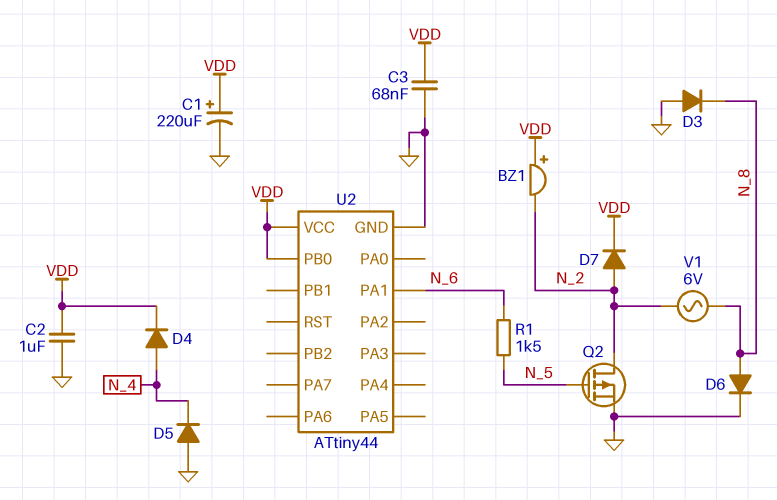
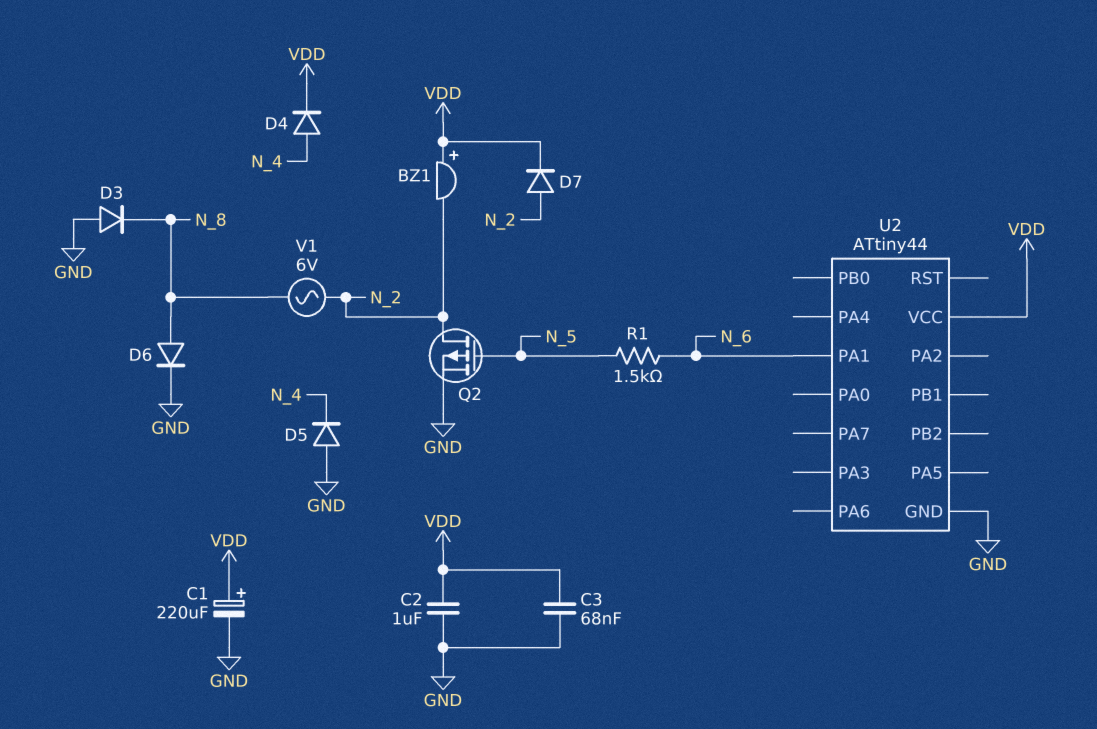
U2 pin PB0: VDD -> none

